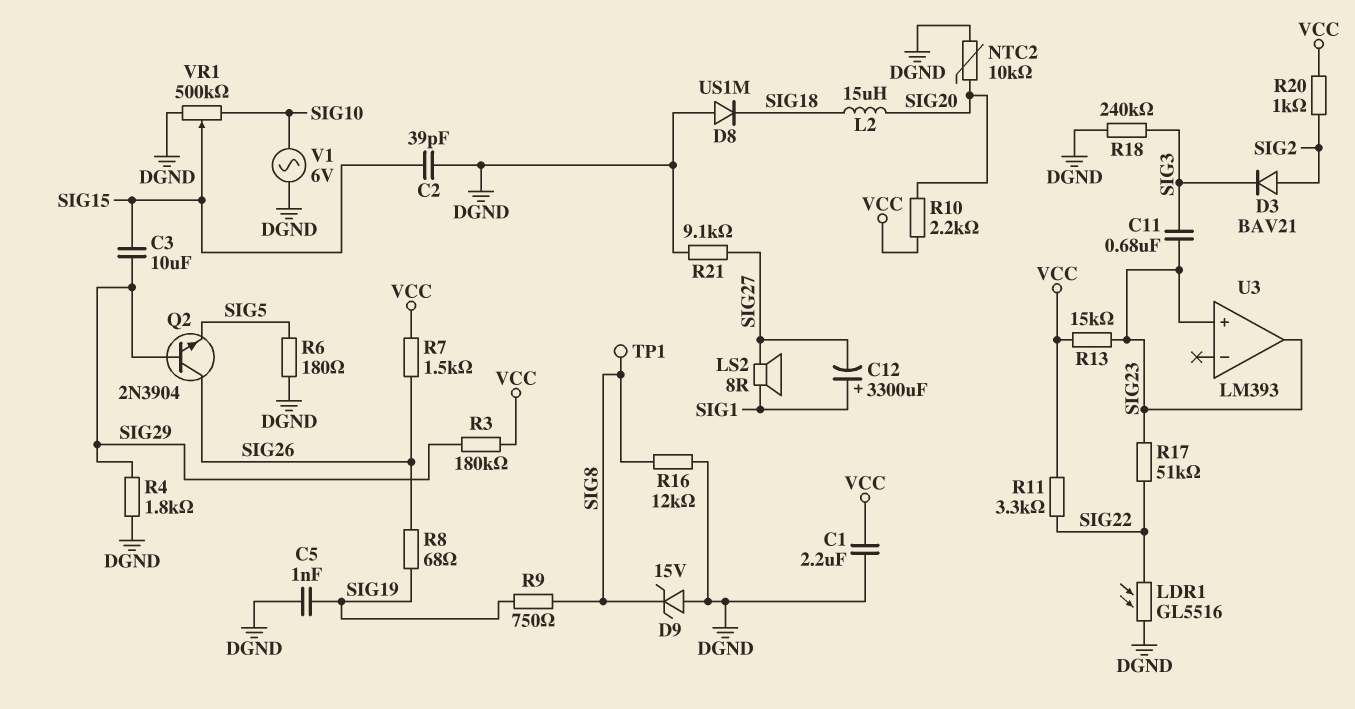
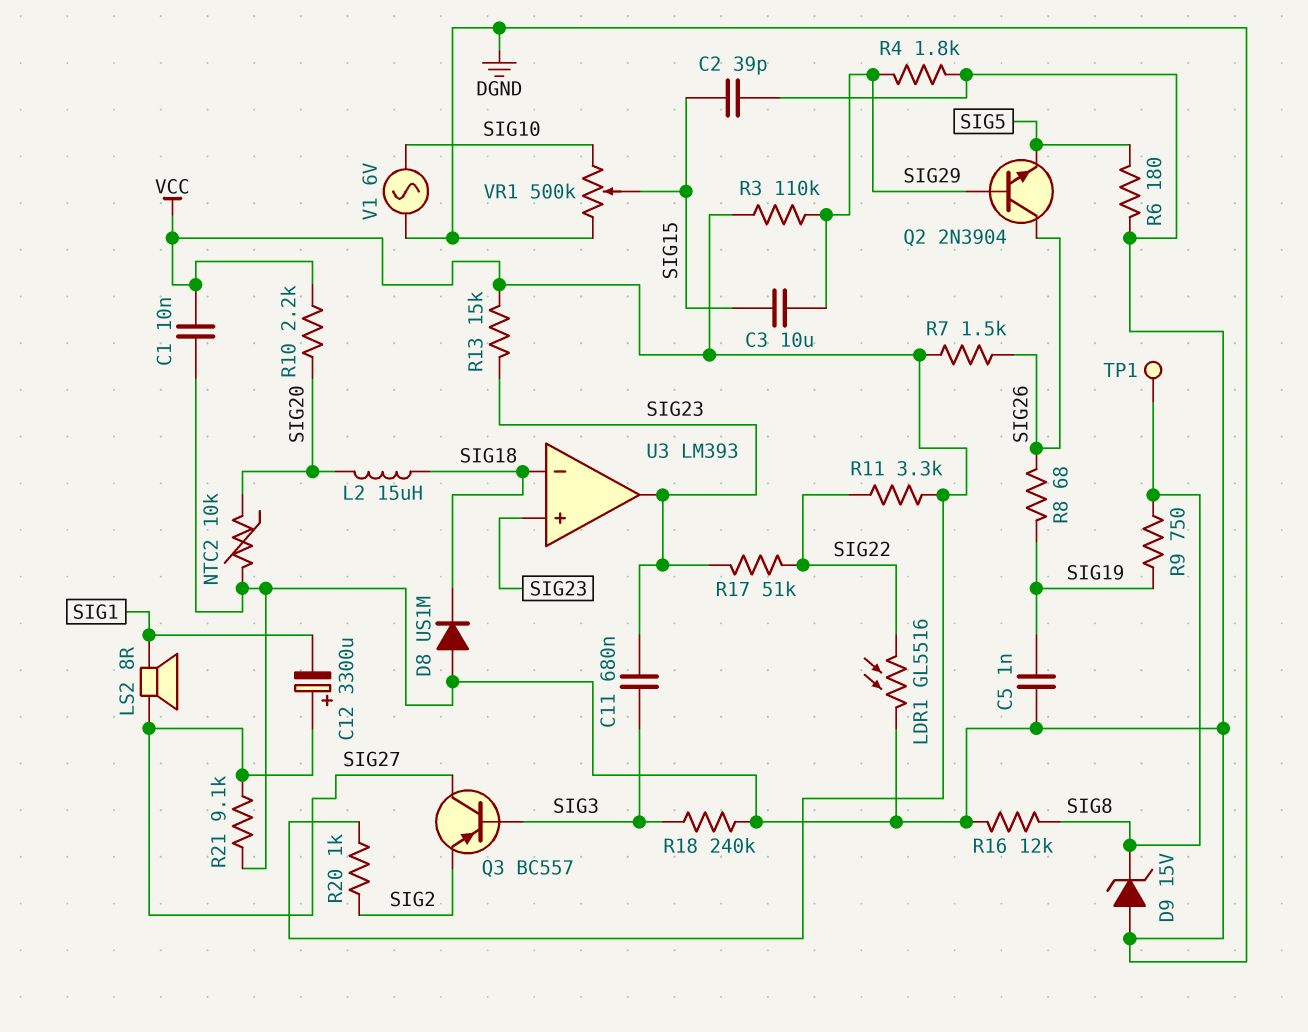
C1: 2.2uF (DGND, VCC) -> 10nF (DGND, VCC)
C12: 3300uF (plus SIG1, minus SIG27) -> 3300uF (plus SIG27, minus SIG1)
D3: diode BAV21 (A SIG2, K SIG3) -> none
Q3: none -> PNP BC557 (B SIG3, C SIG27, E SIG2)
R3: 180k (SIG29, VCC) -> 110k (SIG29, VCC)
U3 pin in-: none -> SIG18

